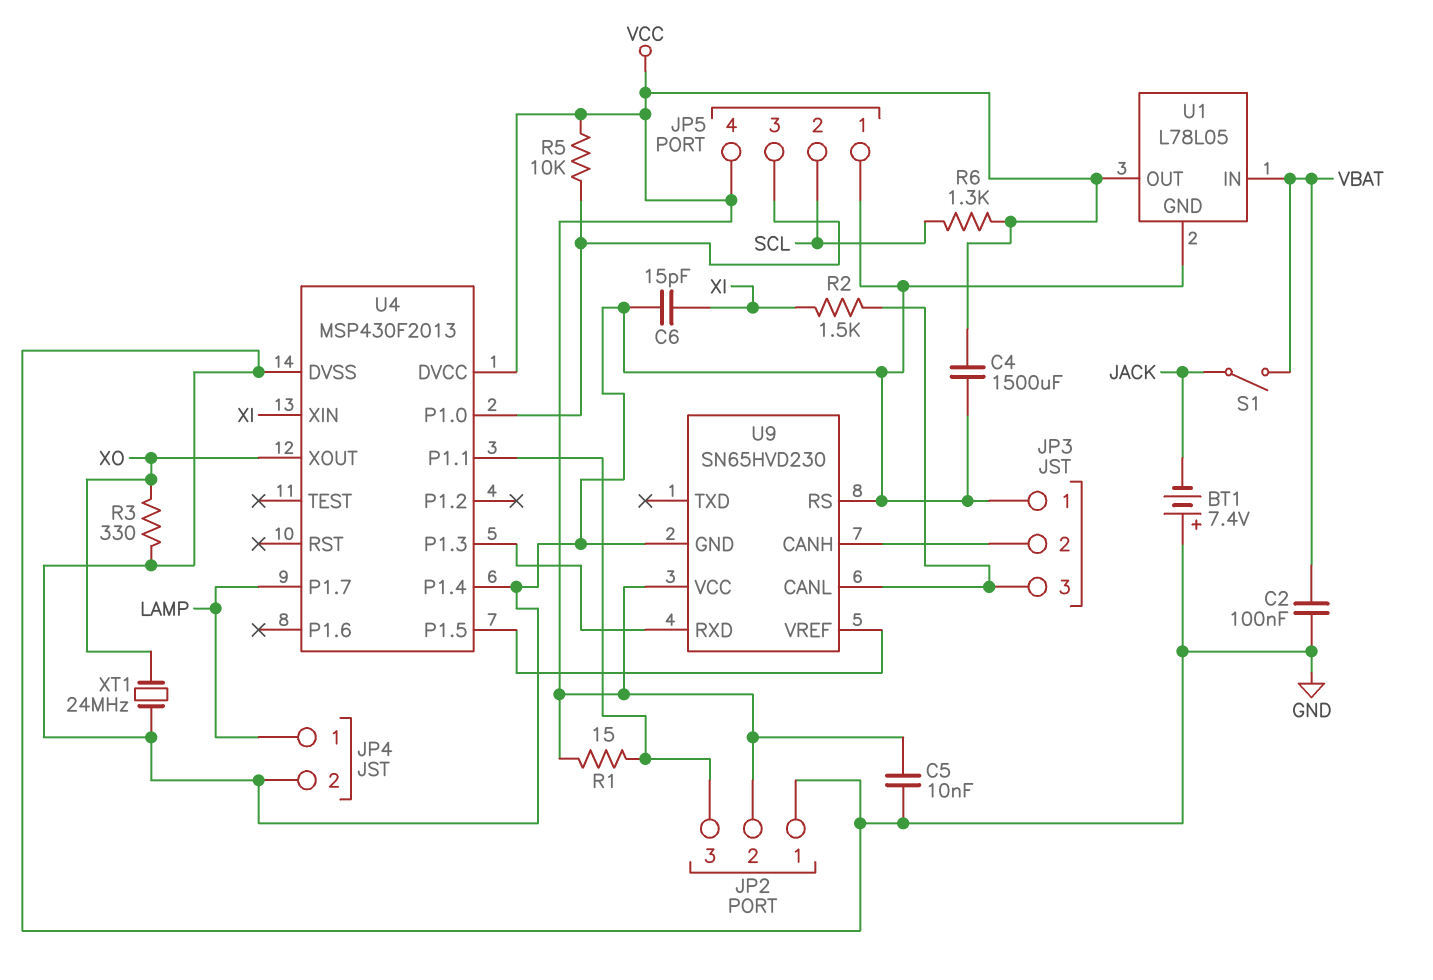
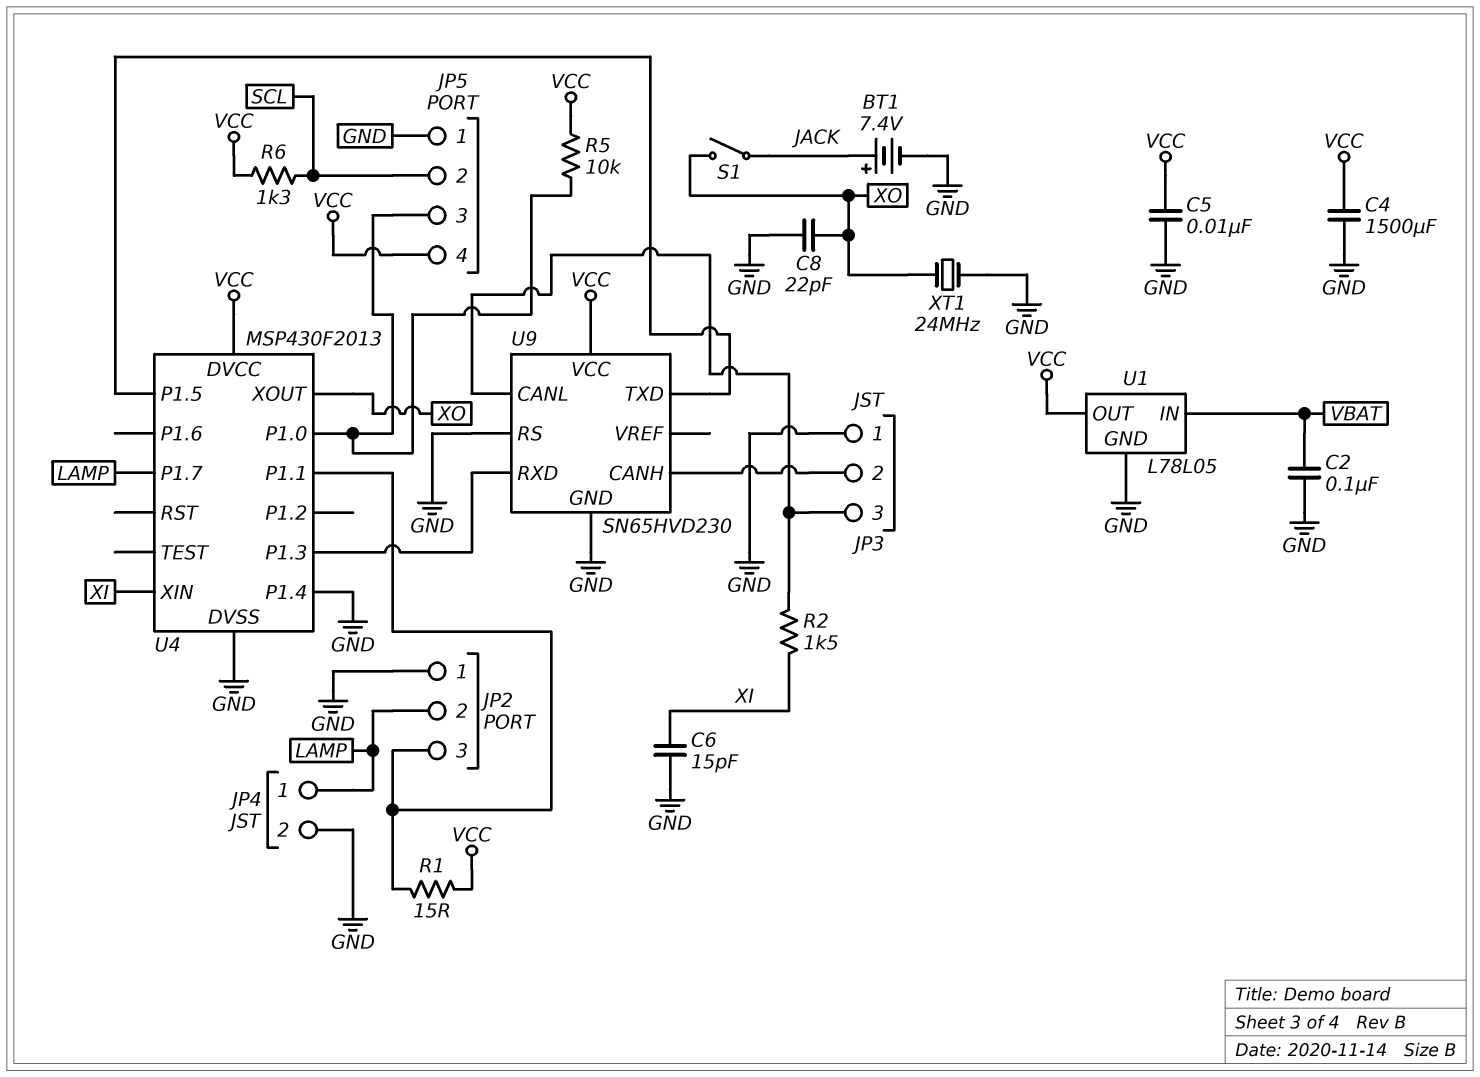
BT1: 7.4V (plus GND, minus JACK) -> 7.4V (plus JACK, minus GND)
C8: none -> 22pF (GND, XO)
JP2 pin 2: VCC -> LAMP
R3: 330 (GND, XO) -> none
S1: switch (JACK, VBAT) -> switch (JACK, XO)
U9 pin TXD: none -> U4/P1.5
U9 pin VREF: U4/P1.5 -> none

